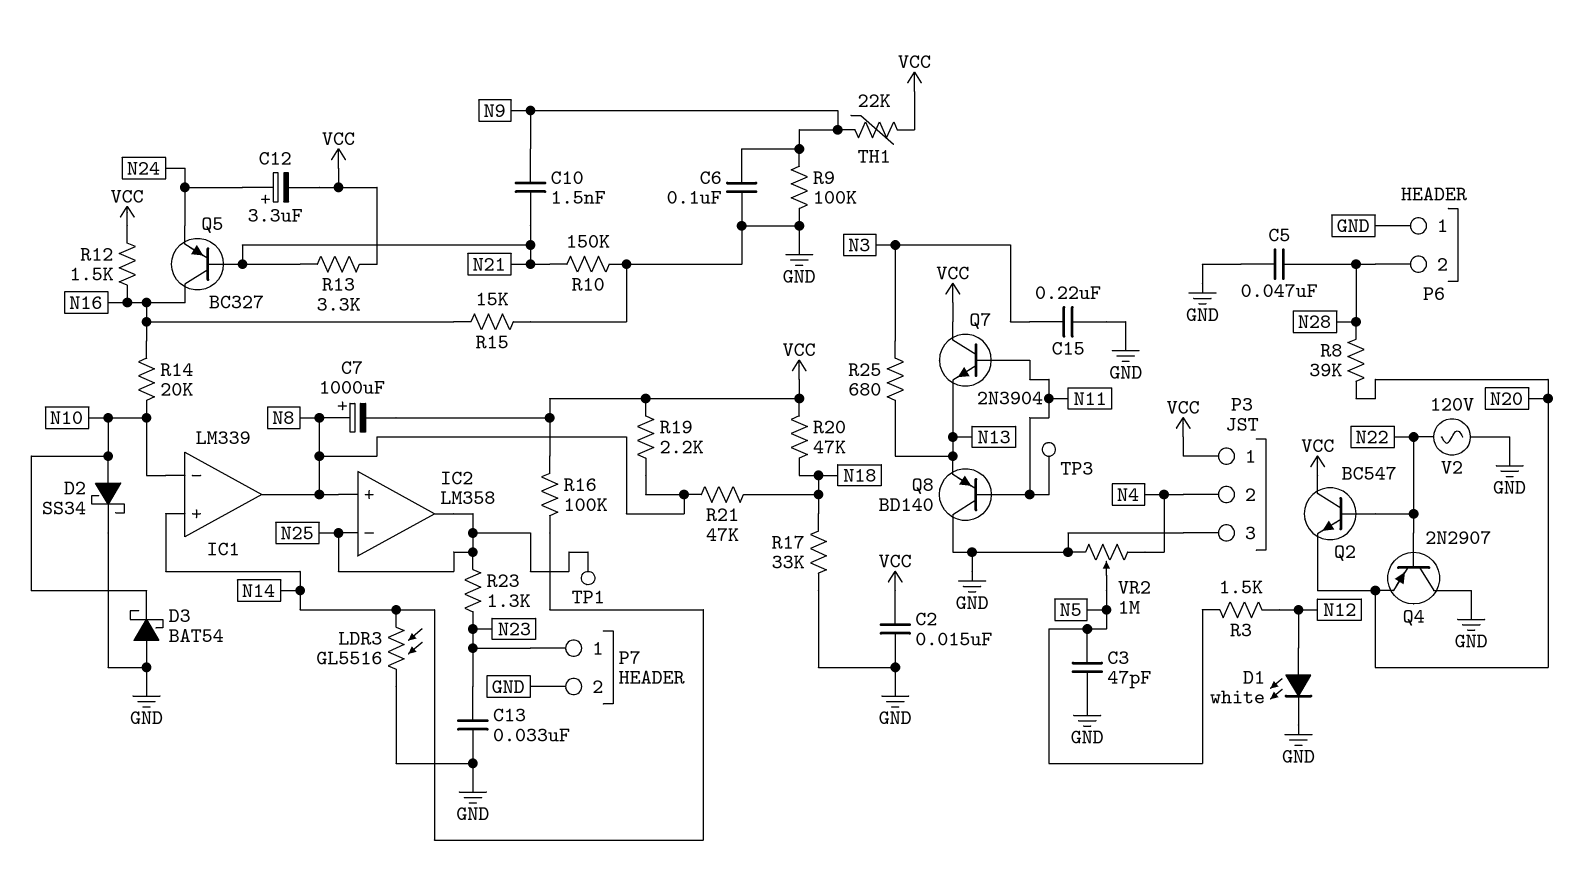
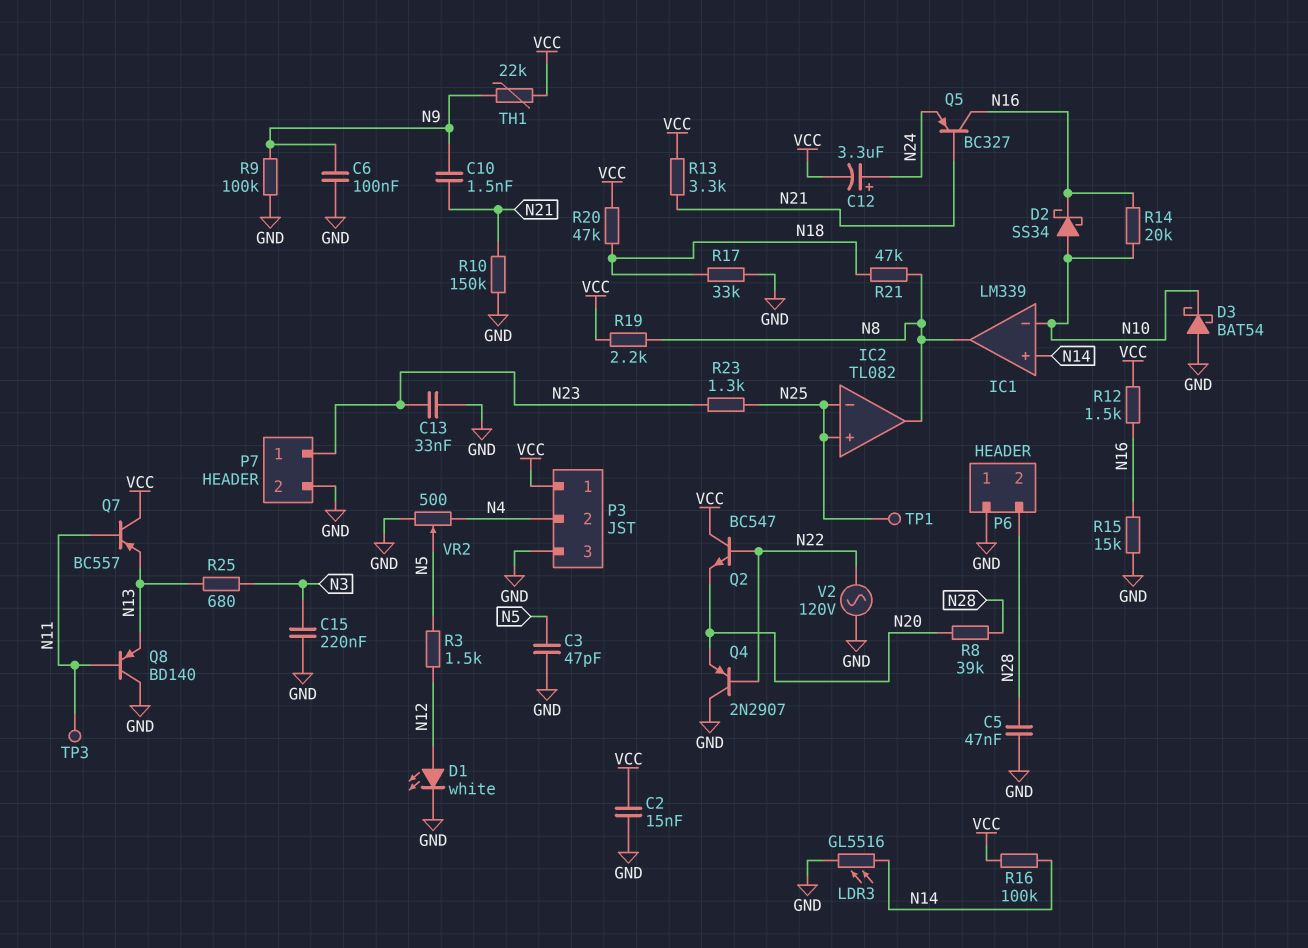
C7: 1000uF (plus N8, minus VCC) -> none
D2: schottky SS34 (A N10, K GND) -> schottky SS34 (A N10, K N16)
IC2: LM358 -> TL082
IC2 pin in+: N8 -> N25
IC2 pin out: N25 -> N8
Q7: NPN 2N3904 (B N11, C VCC, E N13) -> PNP BC557 (B N11, C VCC, E N13)
VR2: 1M (GND, N4, wiper N5) -> 500 (GND, N4, wiper N5)

